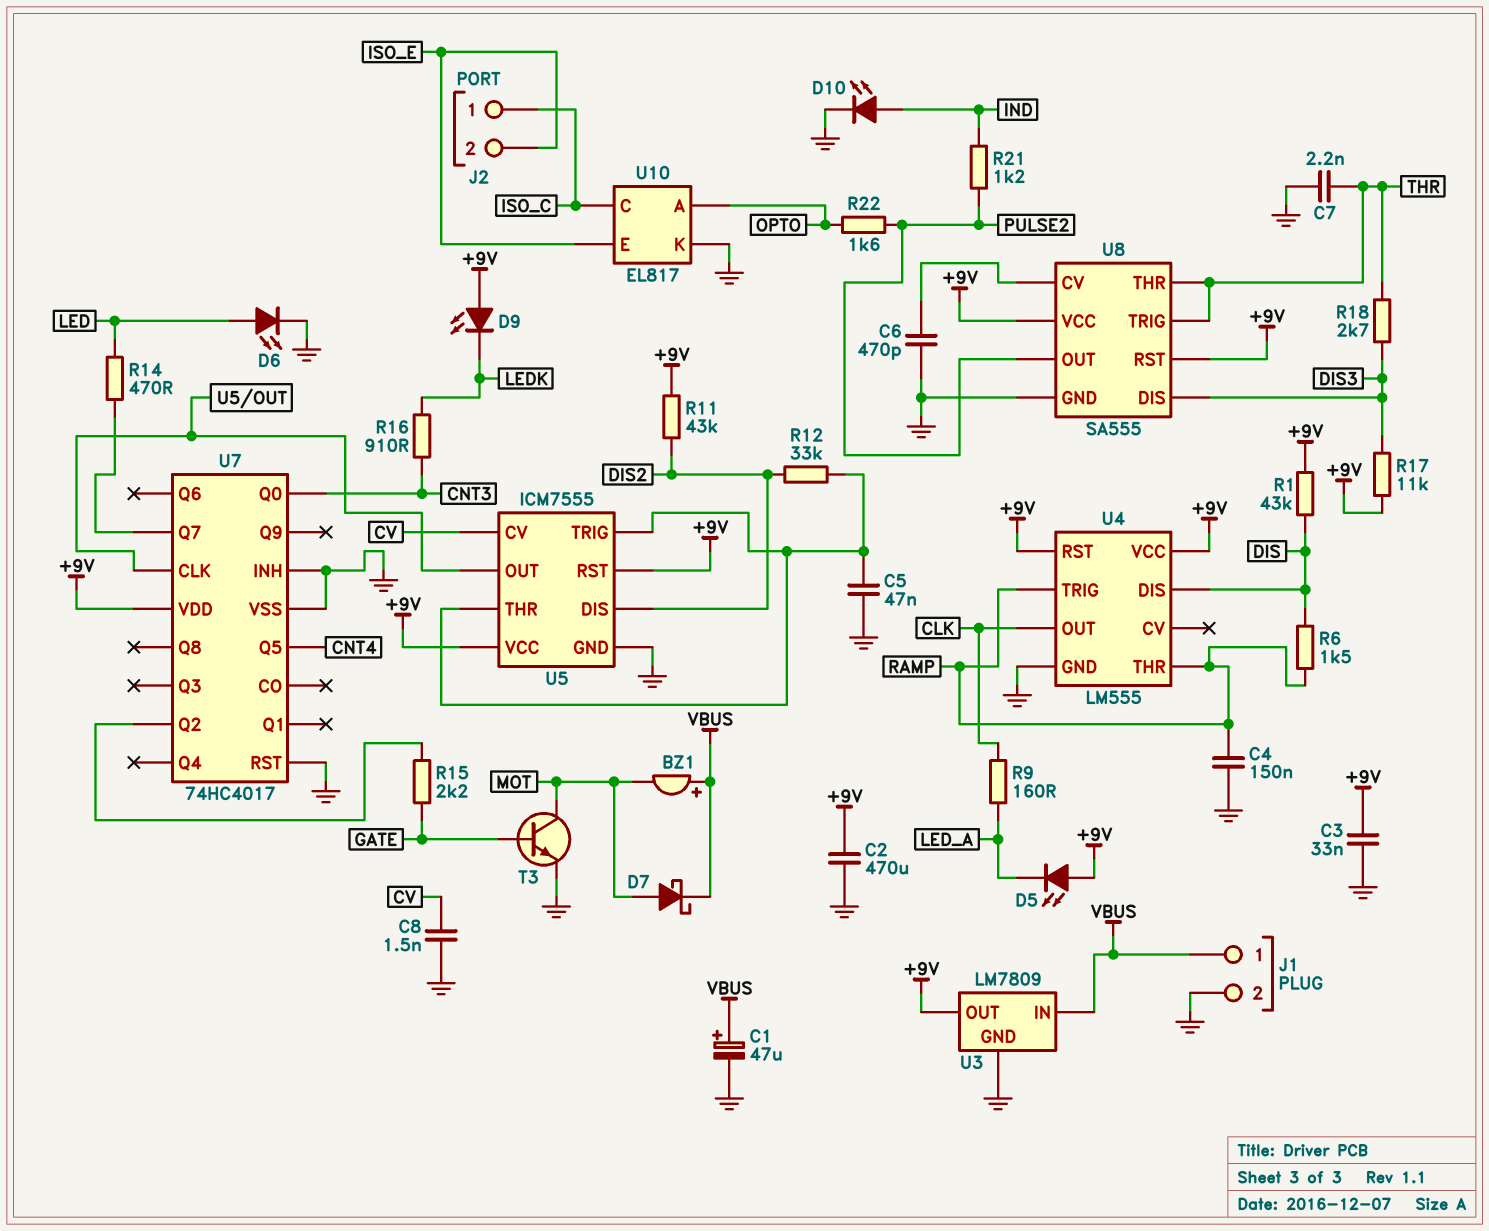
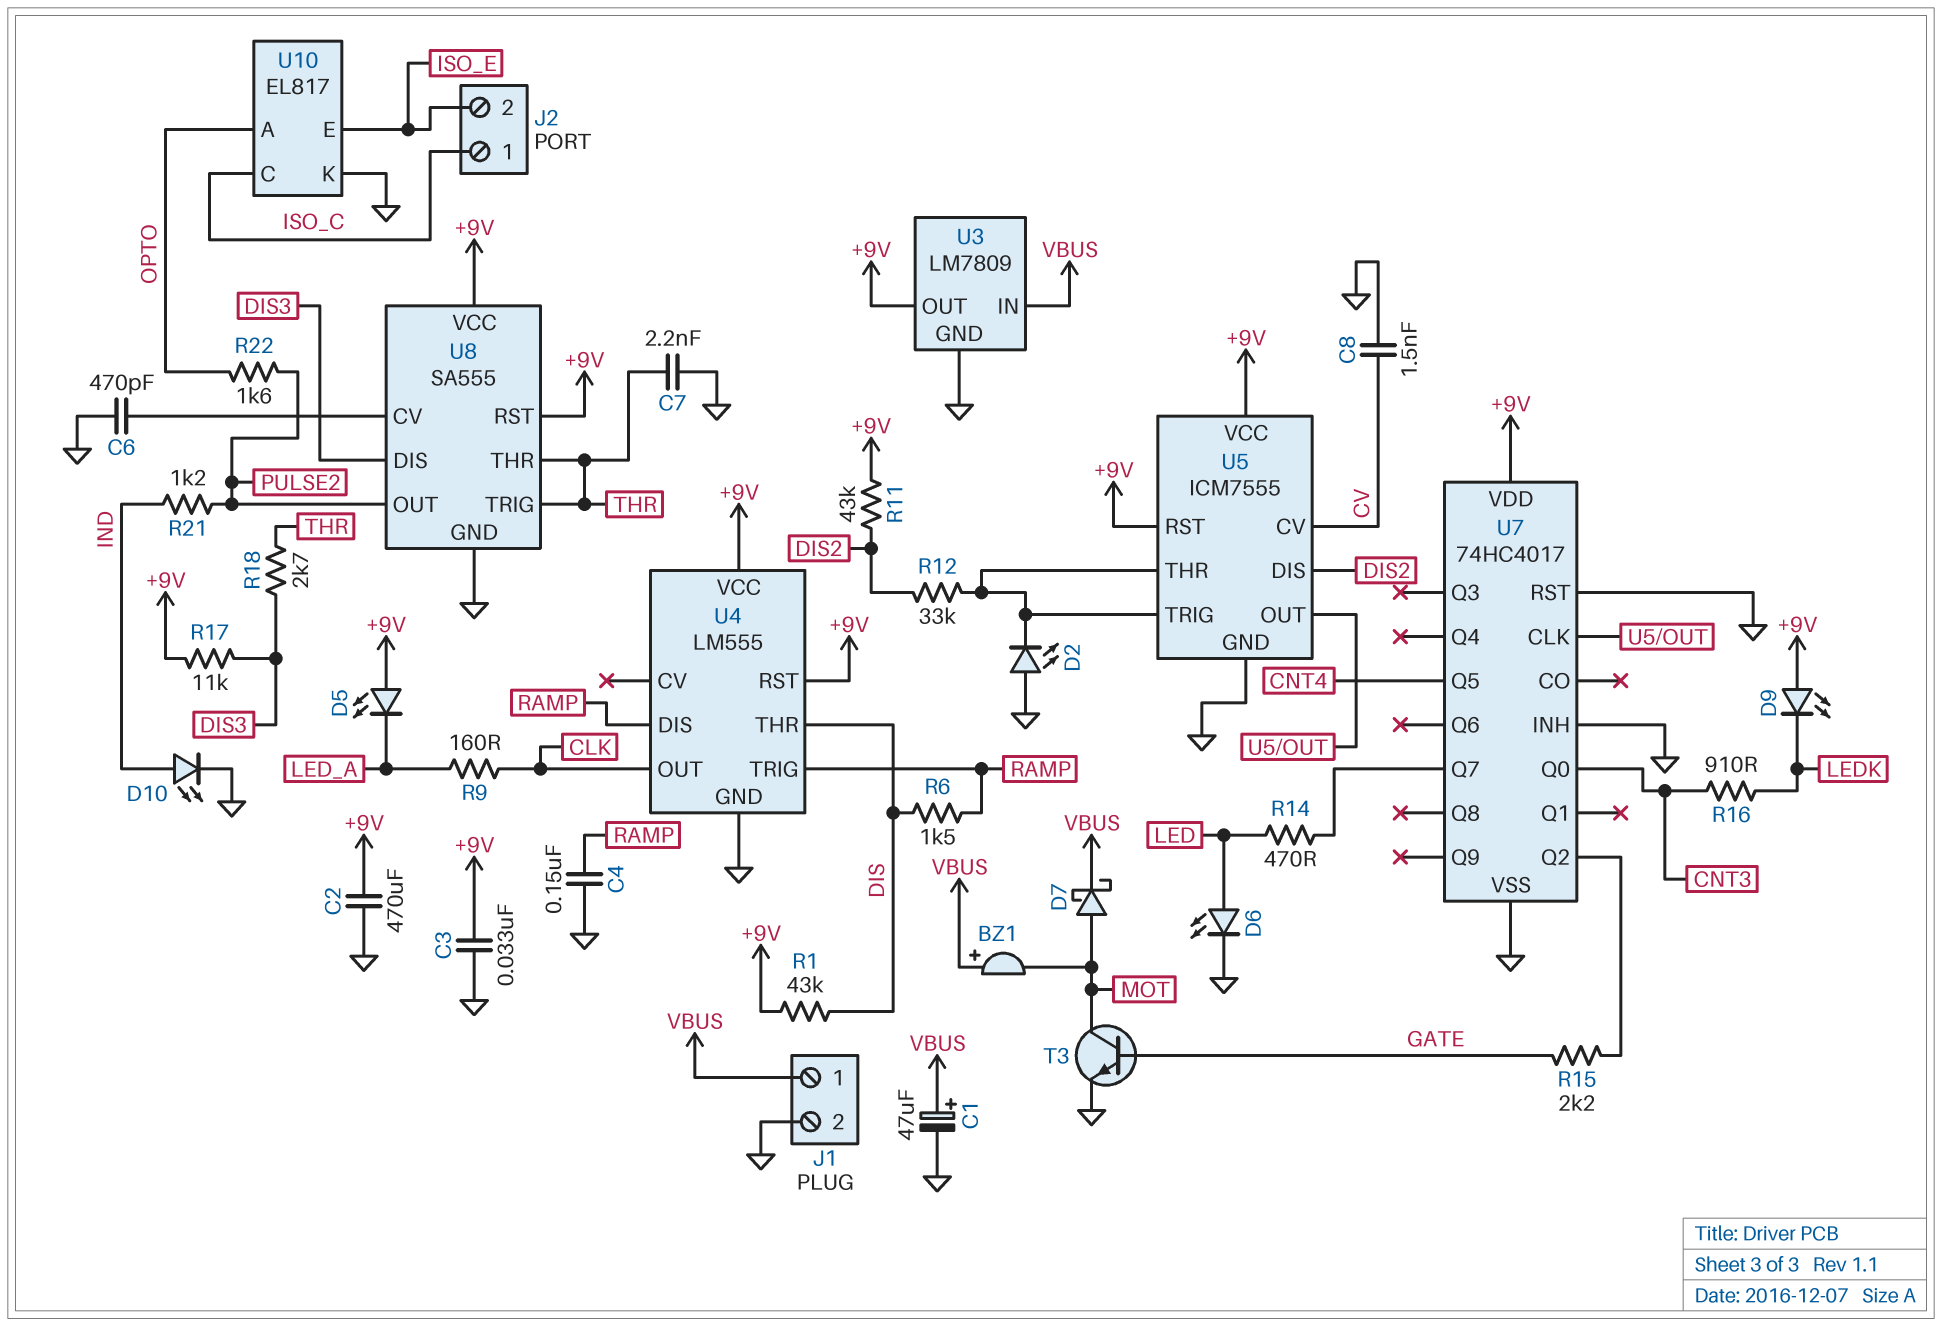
C5: 47nF (GND, U5/THR) -> none
D2: none -> LED (A GND, K U5/THR)
U4 pin DIS: DIS -> RAMP
U4 pin THR: RAMP -> DIS

